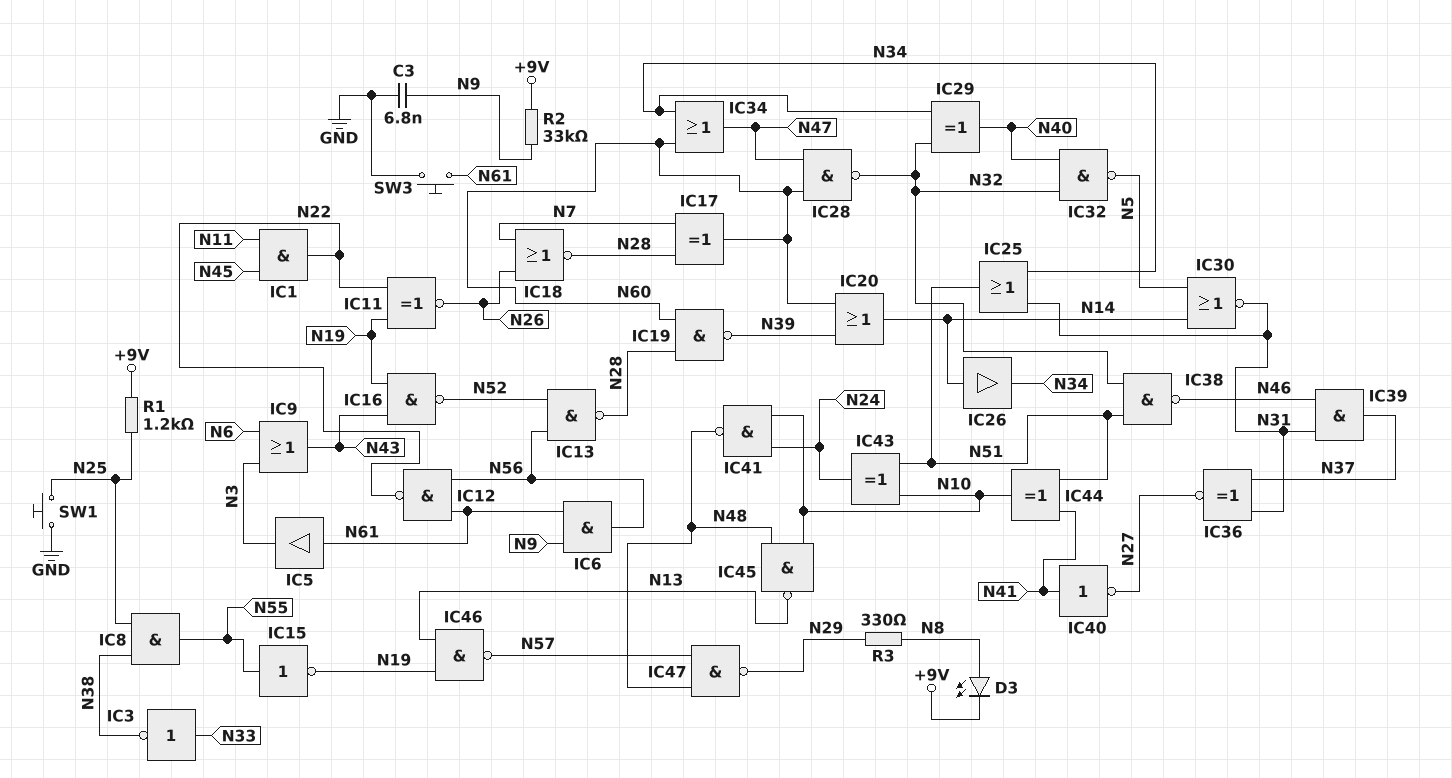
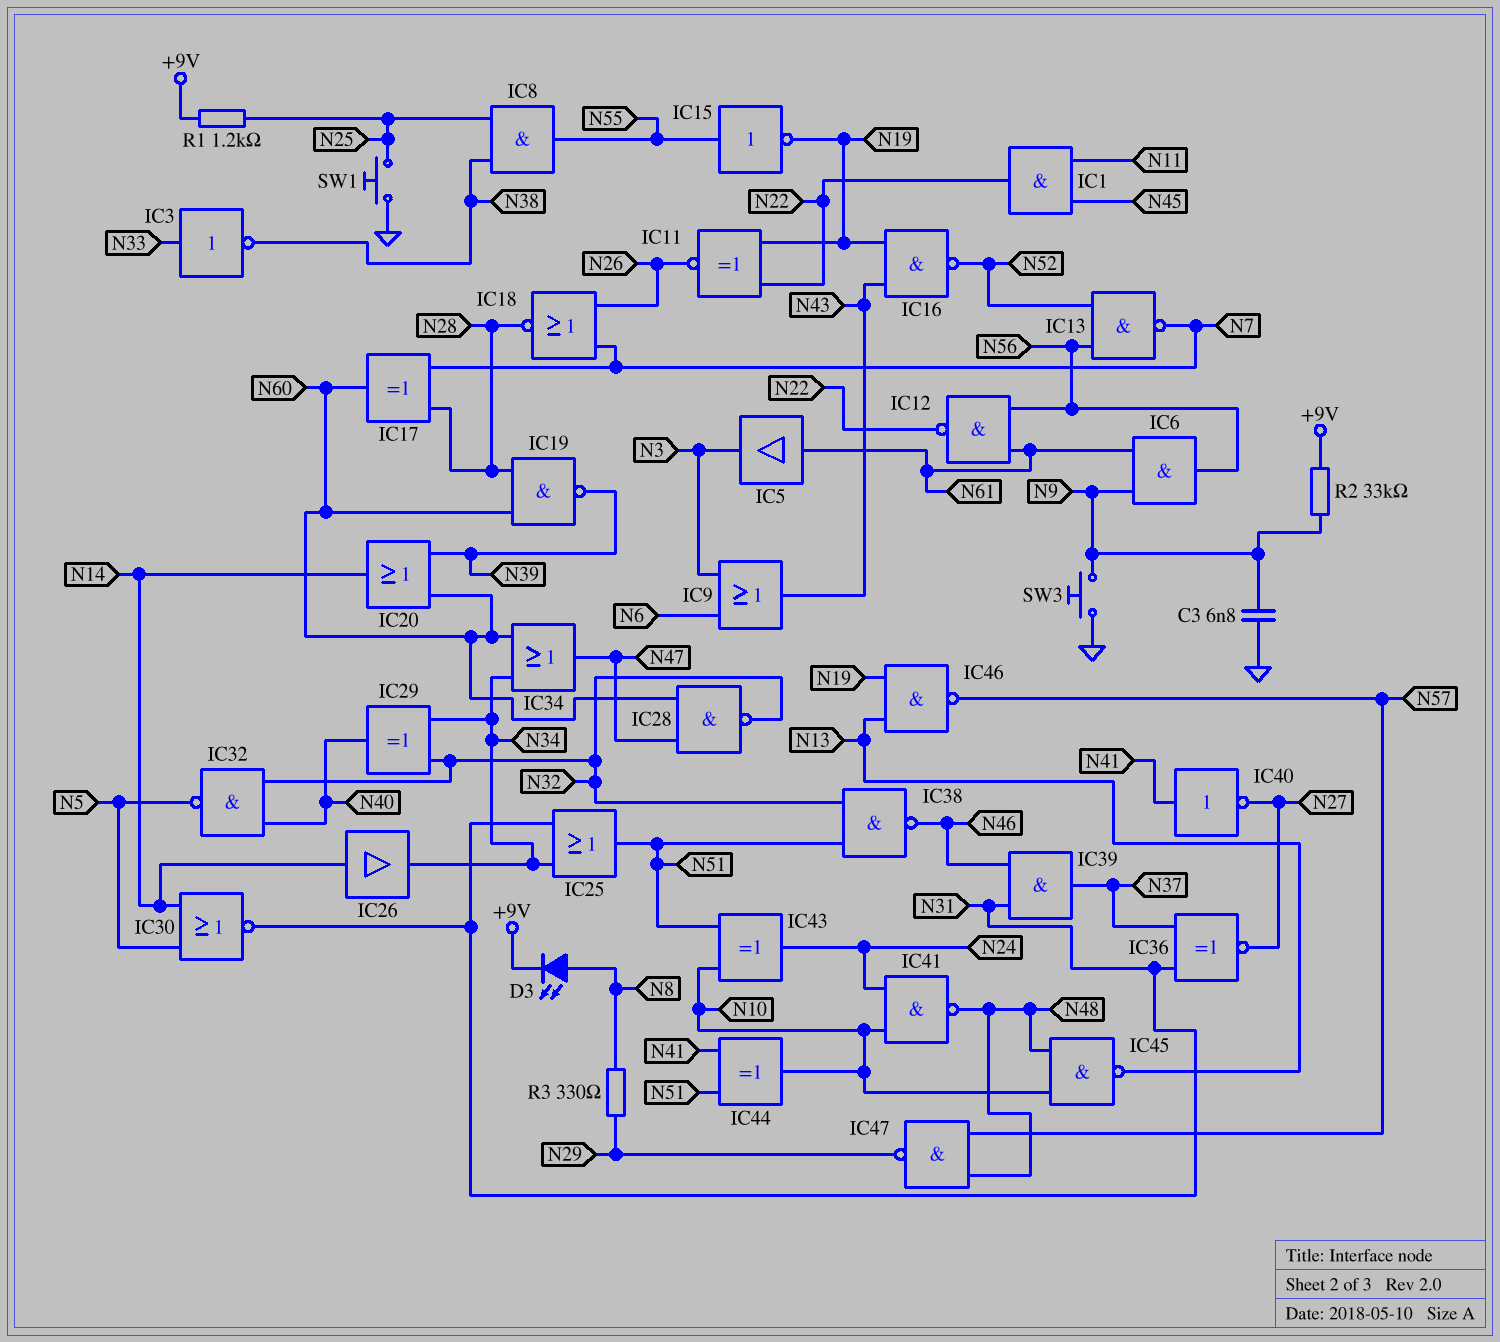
IC13: NAND (in N52, in N56, out N28) -> NAND (in N52, in N56, out N7)
SW3: button (GND, N61) -> button (GND, N9)

